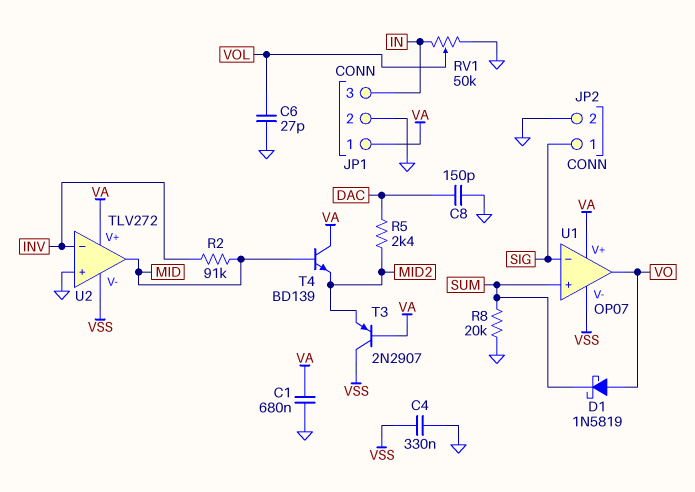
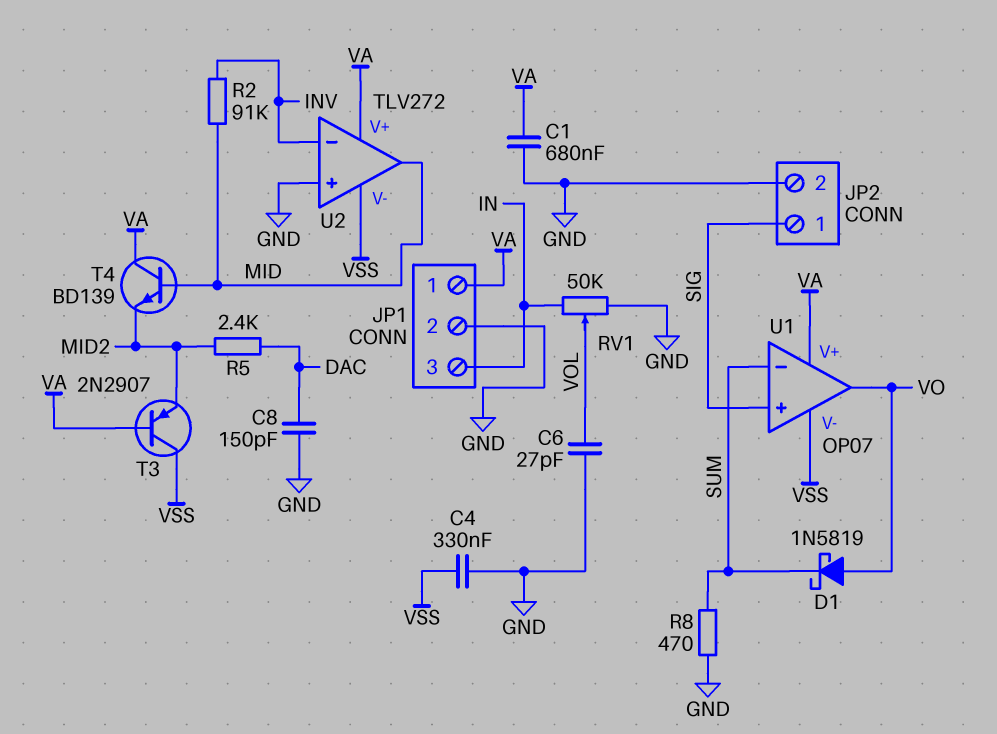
R8: 20k (GND, SUM) -> 470 (GND, SUM)
U1 pin in+: SUM -> SIG
U1 pin in-: SIG -> SUM

